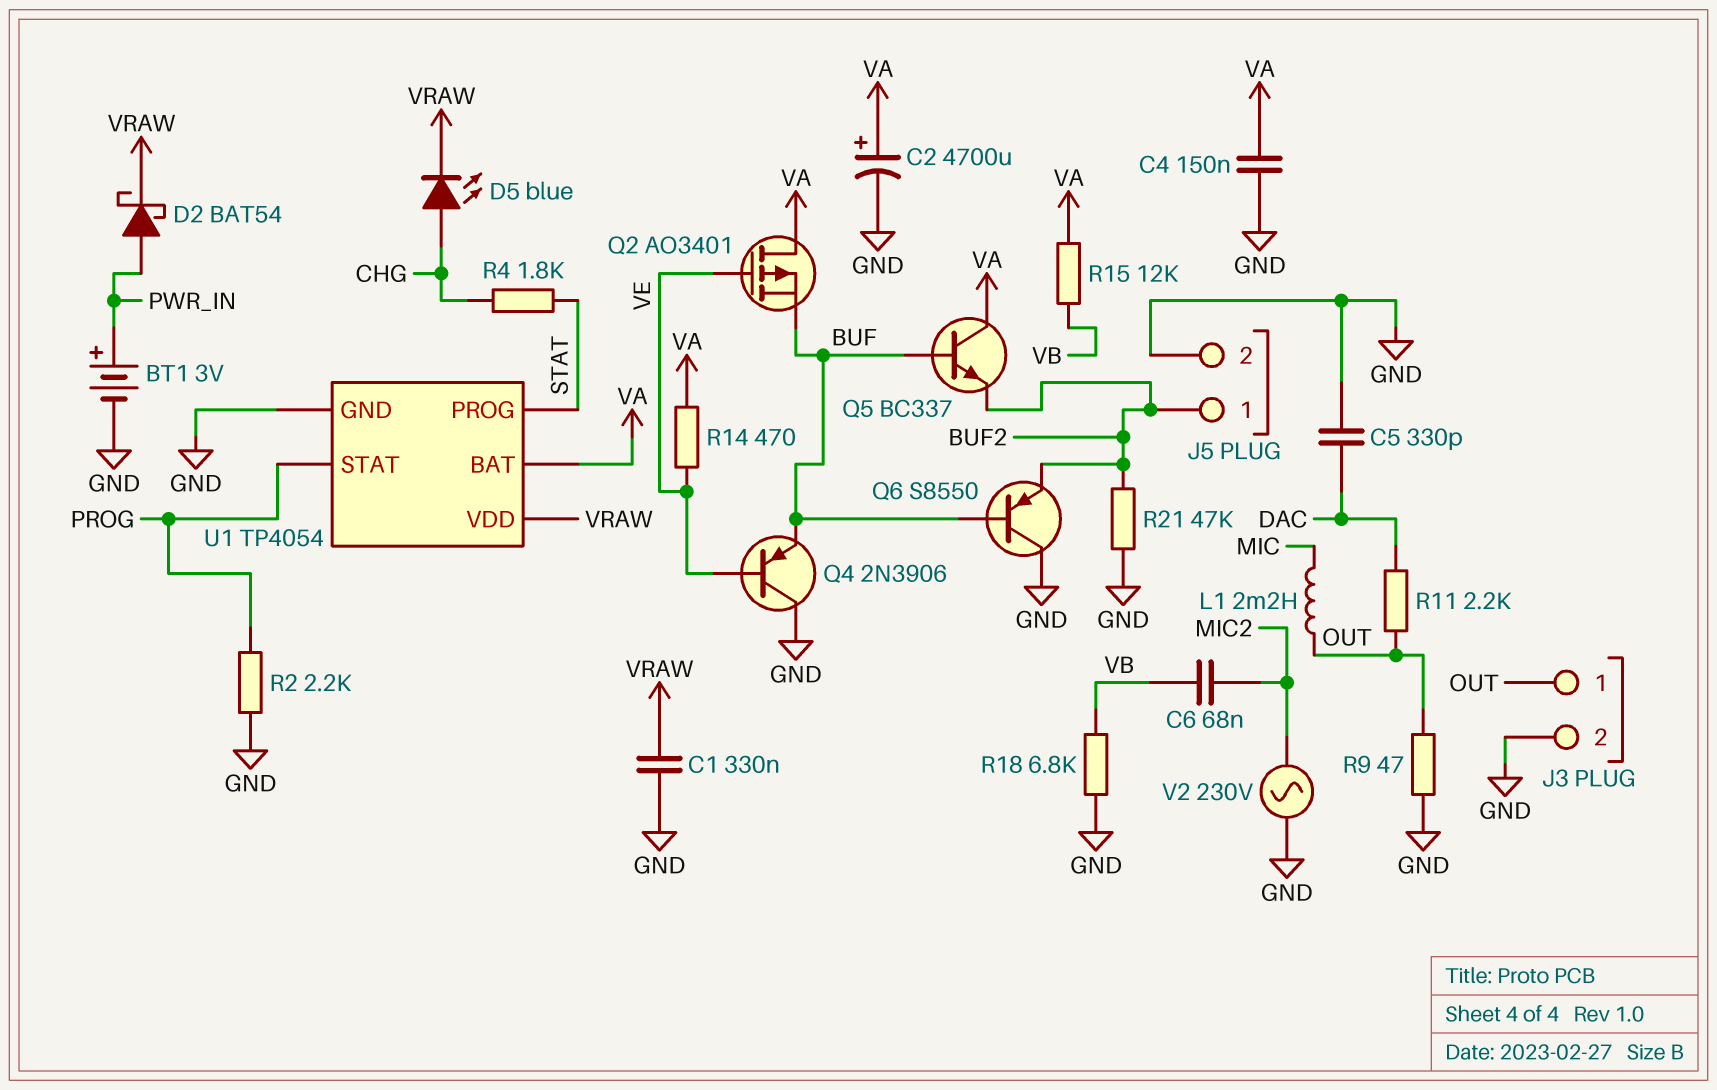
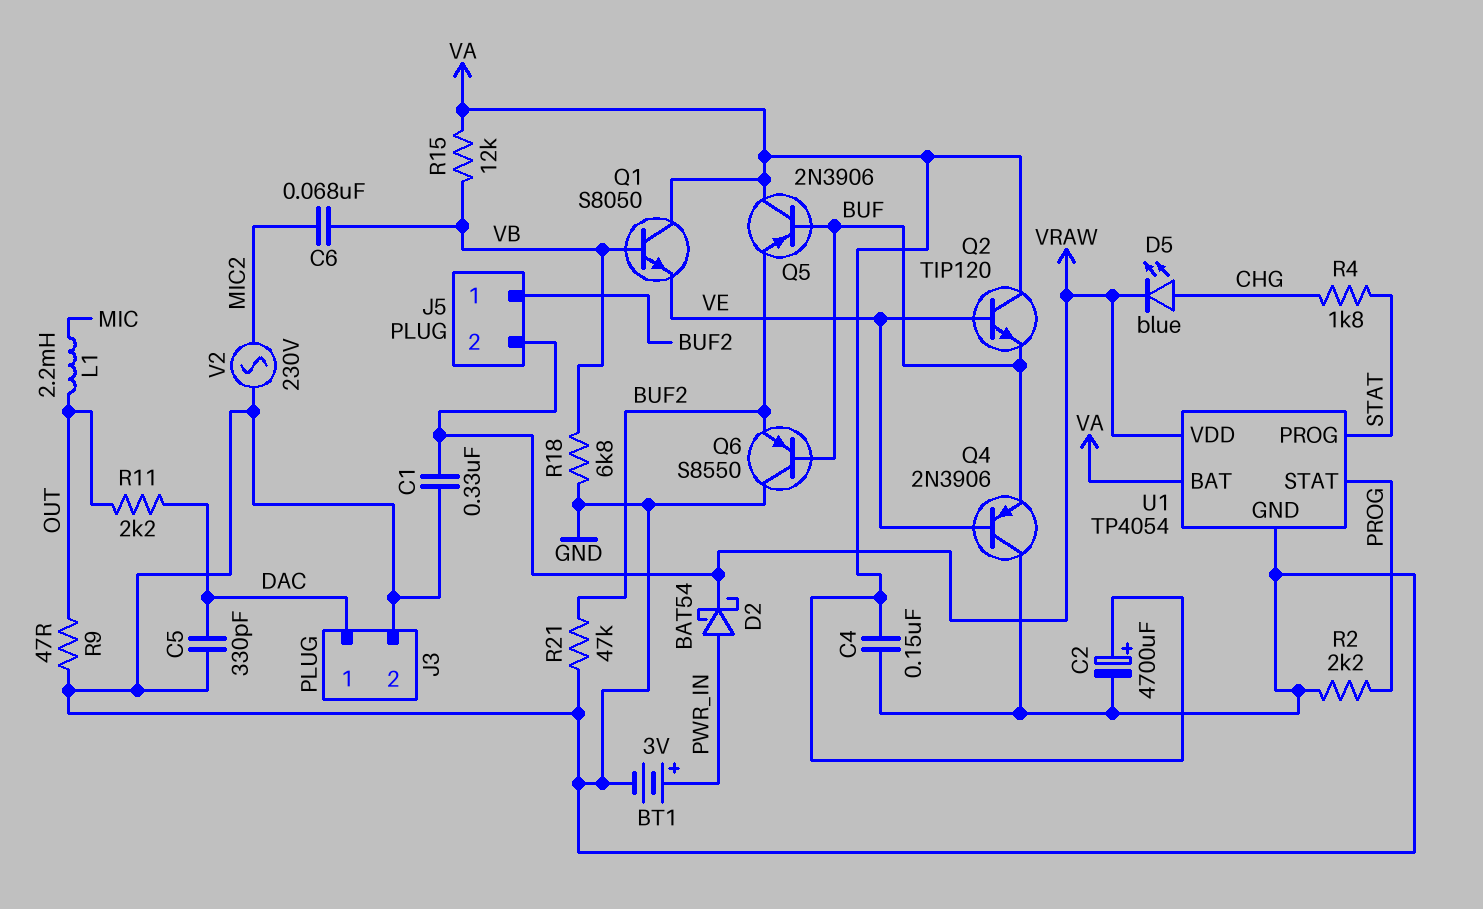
J3 pin 1: OUT -> DAC
J5 pin 2: GND -> VRAW
Q1: none -> NPN S8050 (B VB, C VA, E VE)
Q2: PMOS AO3401 (G VE, D VA, S BUF) -> NPN TIP120 (B VE, C VA, E BUF)
Q5: NPN BC337 (B BUF, C VA, E BUF2) -> PNP 2N3906 (B BUF, C VA, E BUF2)
R14: 470 (VA, VE) -> none

